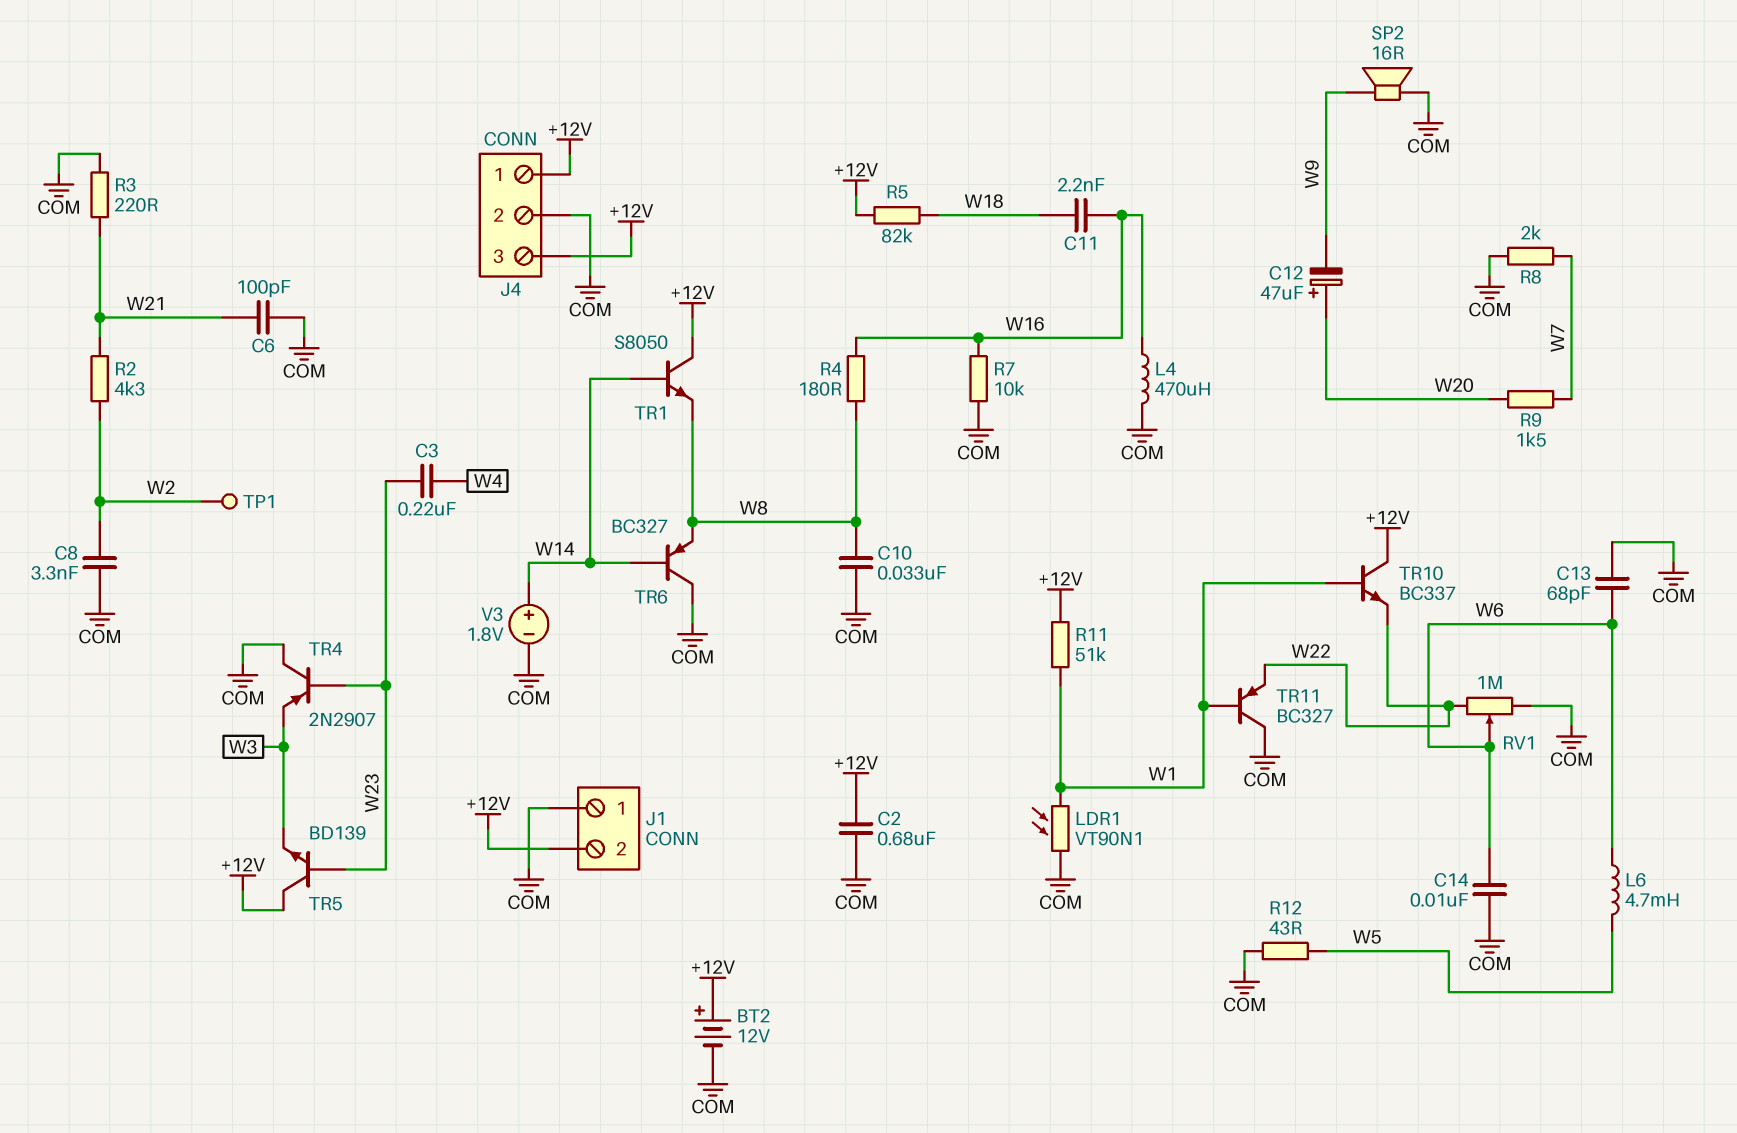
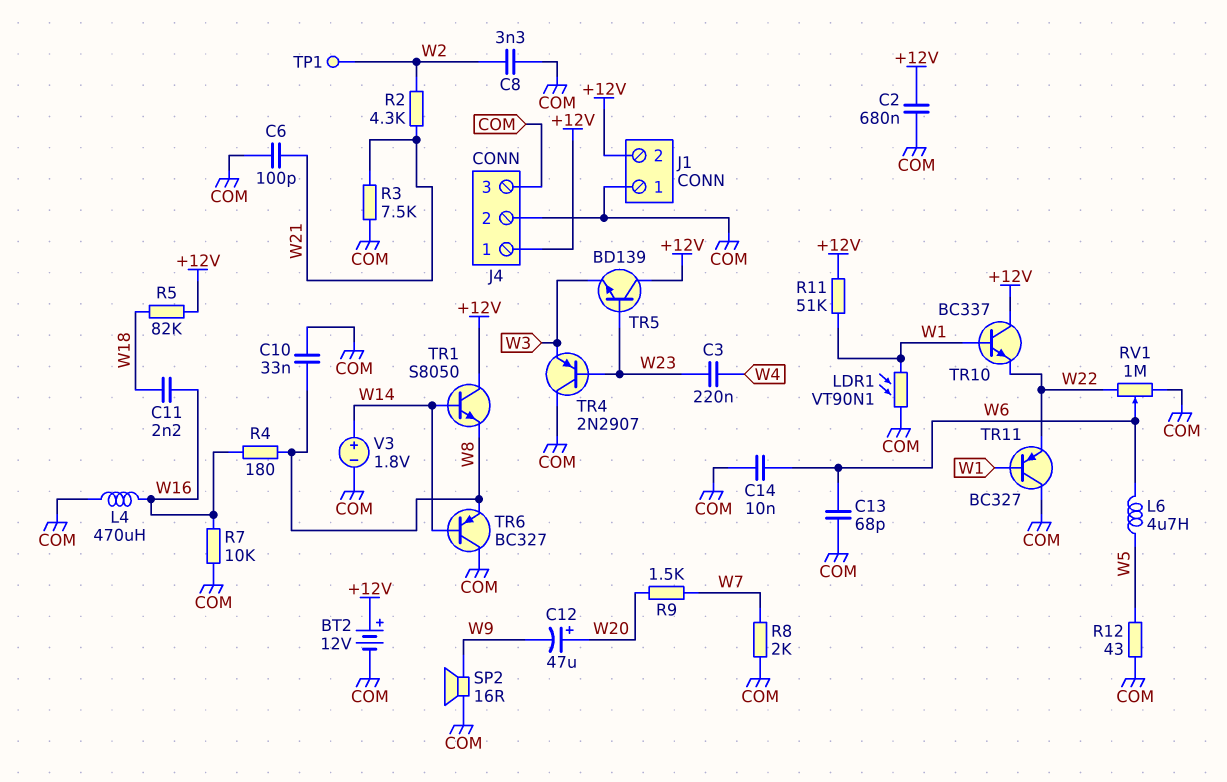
J4 pin 3: +12V -> COM
L6: 4.7mH (W5, W6) -> 4.7uH (W5, W6)
R3: 220 (COM, W21) -> 7.5k (COM, W21)

